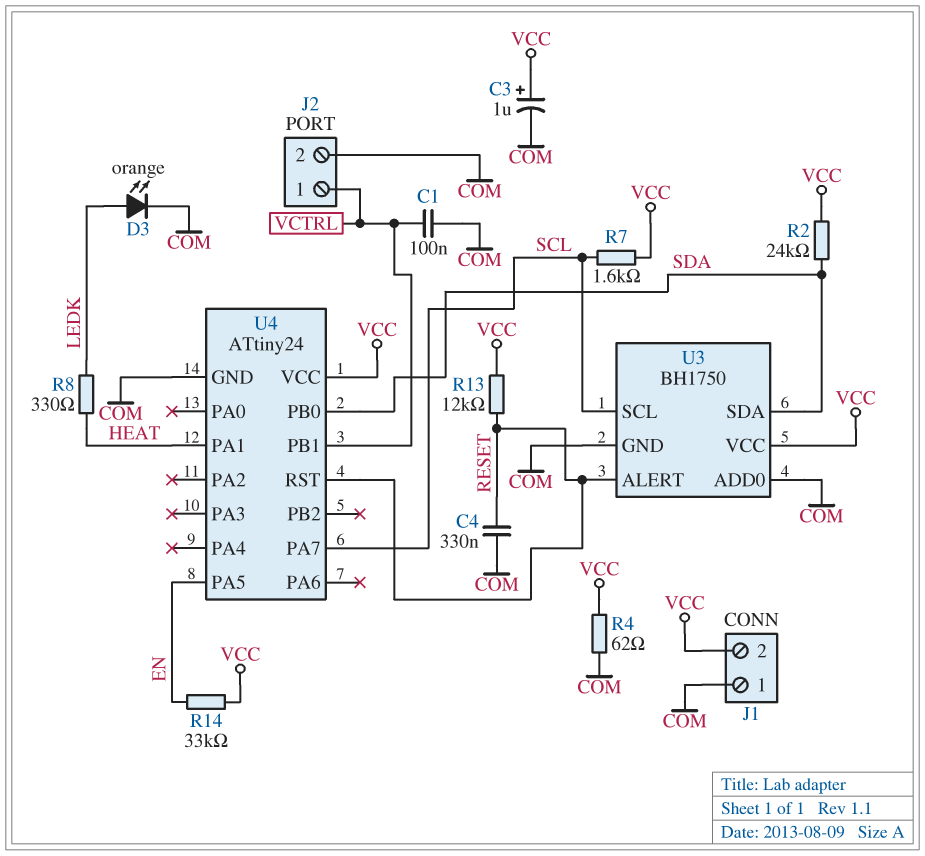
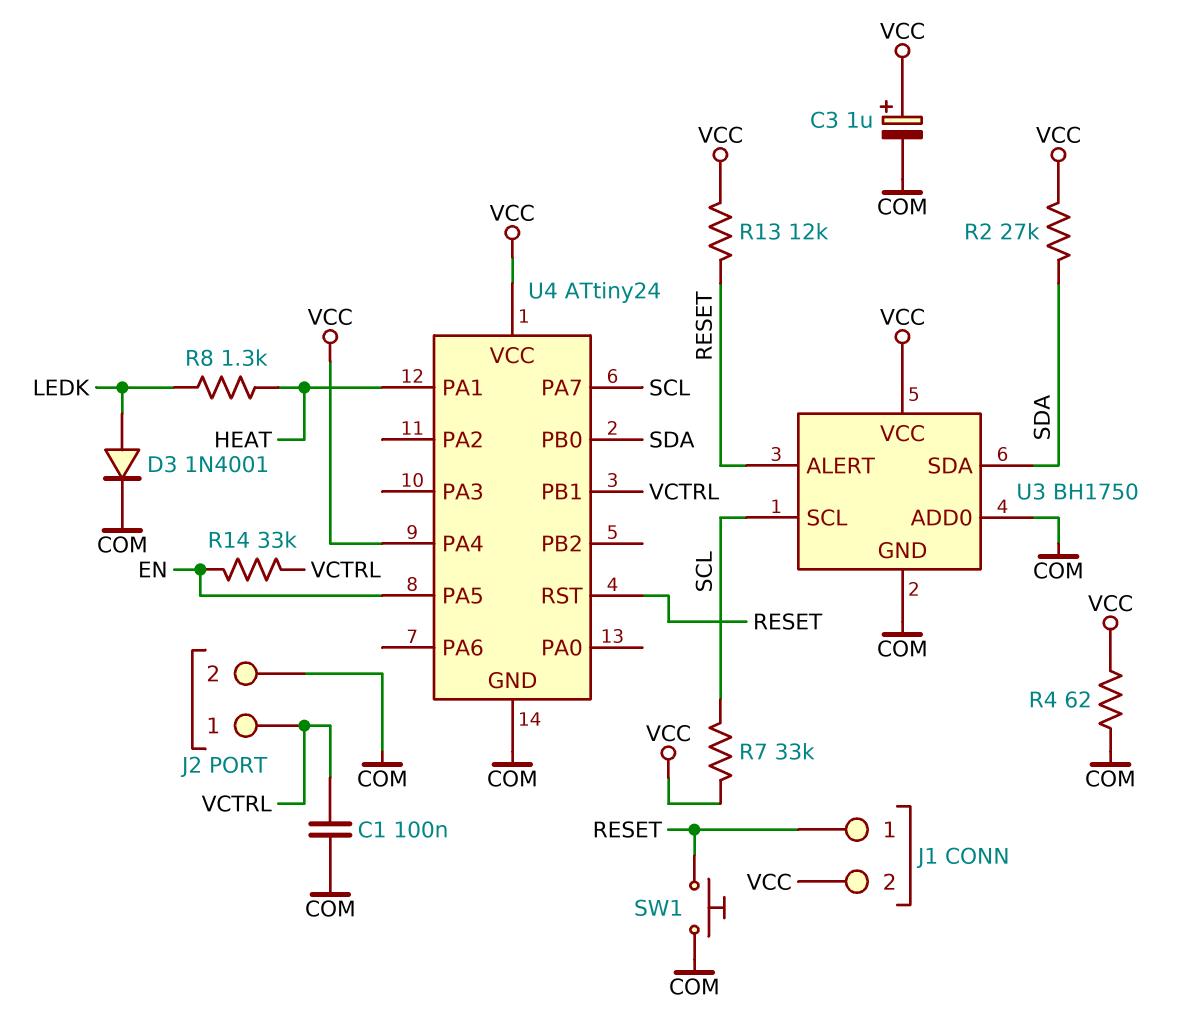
C4: 330nF (COM, RESET) -> none
D3: LED orange (A LEDK, K COM) -> diode 1N4001 (A LEDK, K COM)
J1 pin 1: COM -> RESET
R2: 24k (SDA, VCC) -> 27k (SDA, VCC)
R7: 1.6k (SCL, VCC) -> 33k (SCL, VCC)
R8: 330 (HEAT, LEDK) -> 1.3k (HEAT, LEDK)
R14: 33k (EN, VCC) -> 33k (EN, VCTRL)
SW1: none -> button (COM, RESET)
U4 pin PA4: none -> VCC

